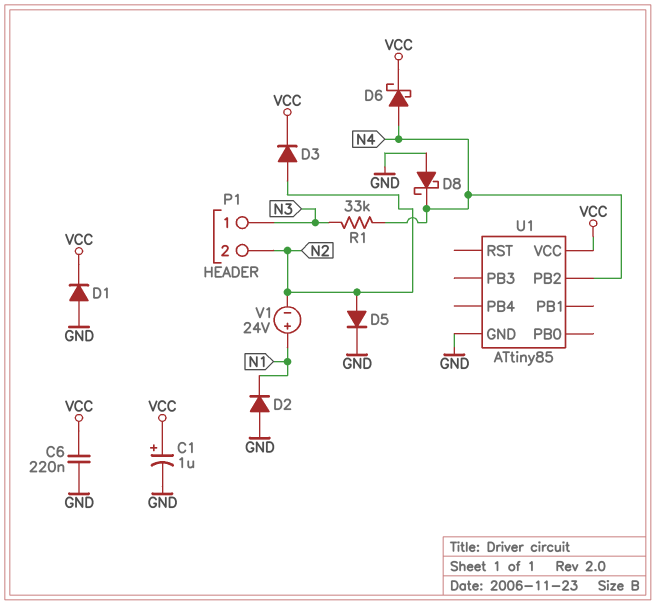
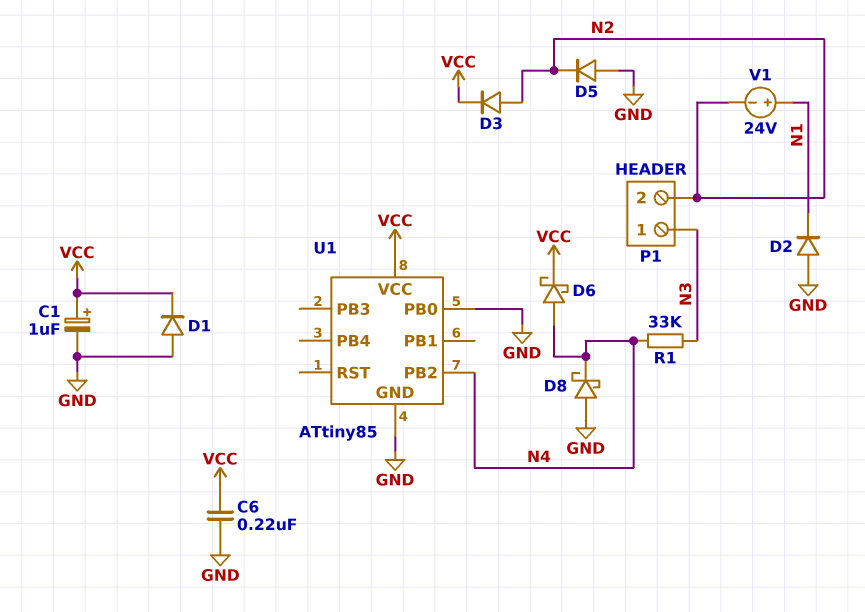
D5: diode (A N2, K GND) -> diode (A GND, K N2)
U1 pin PB0: none -> GND

